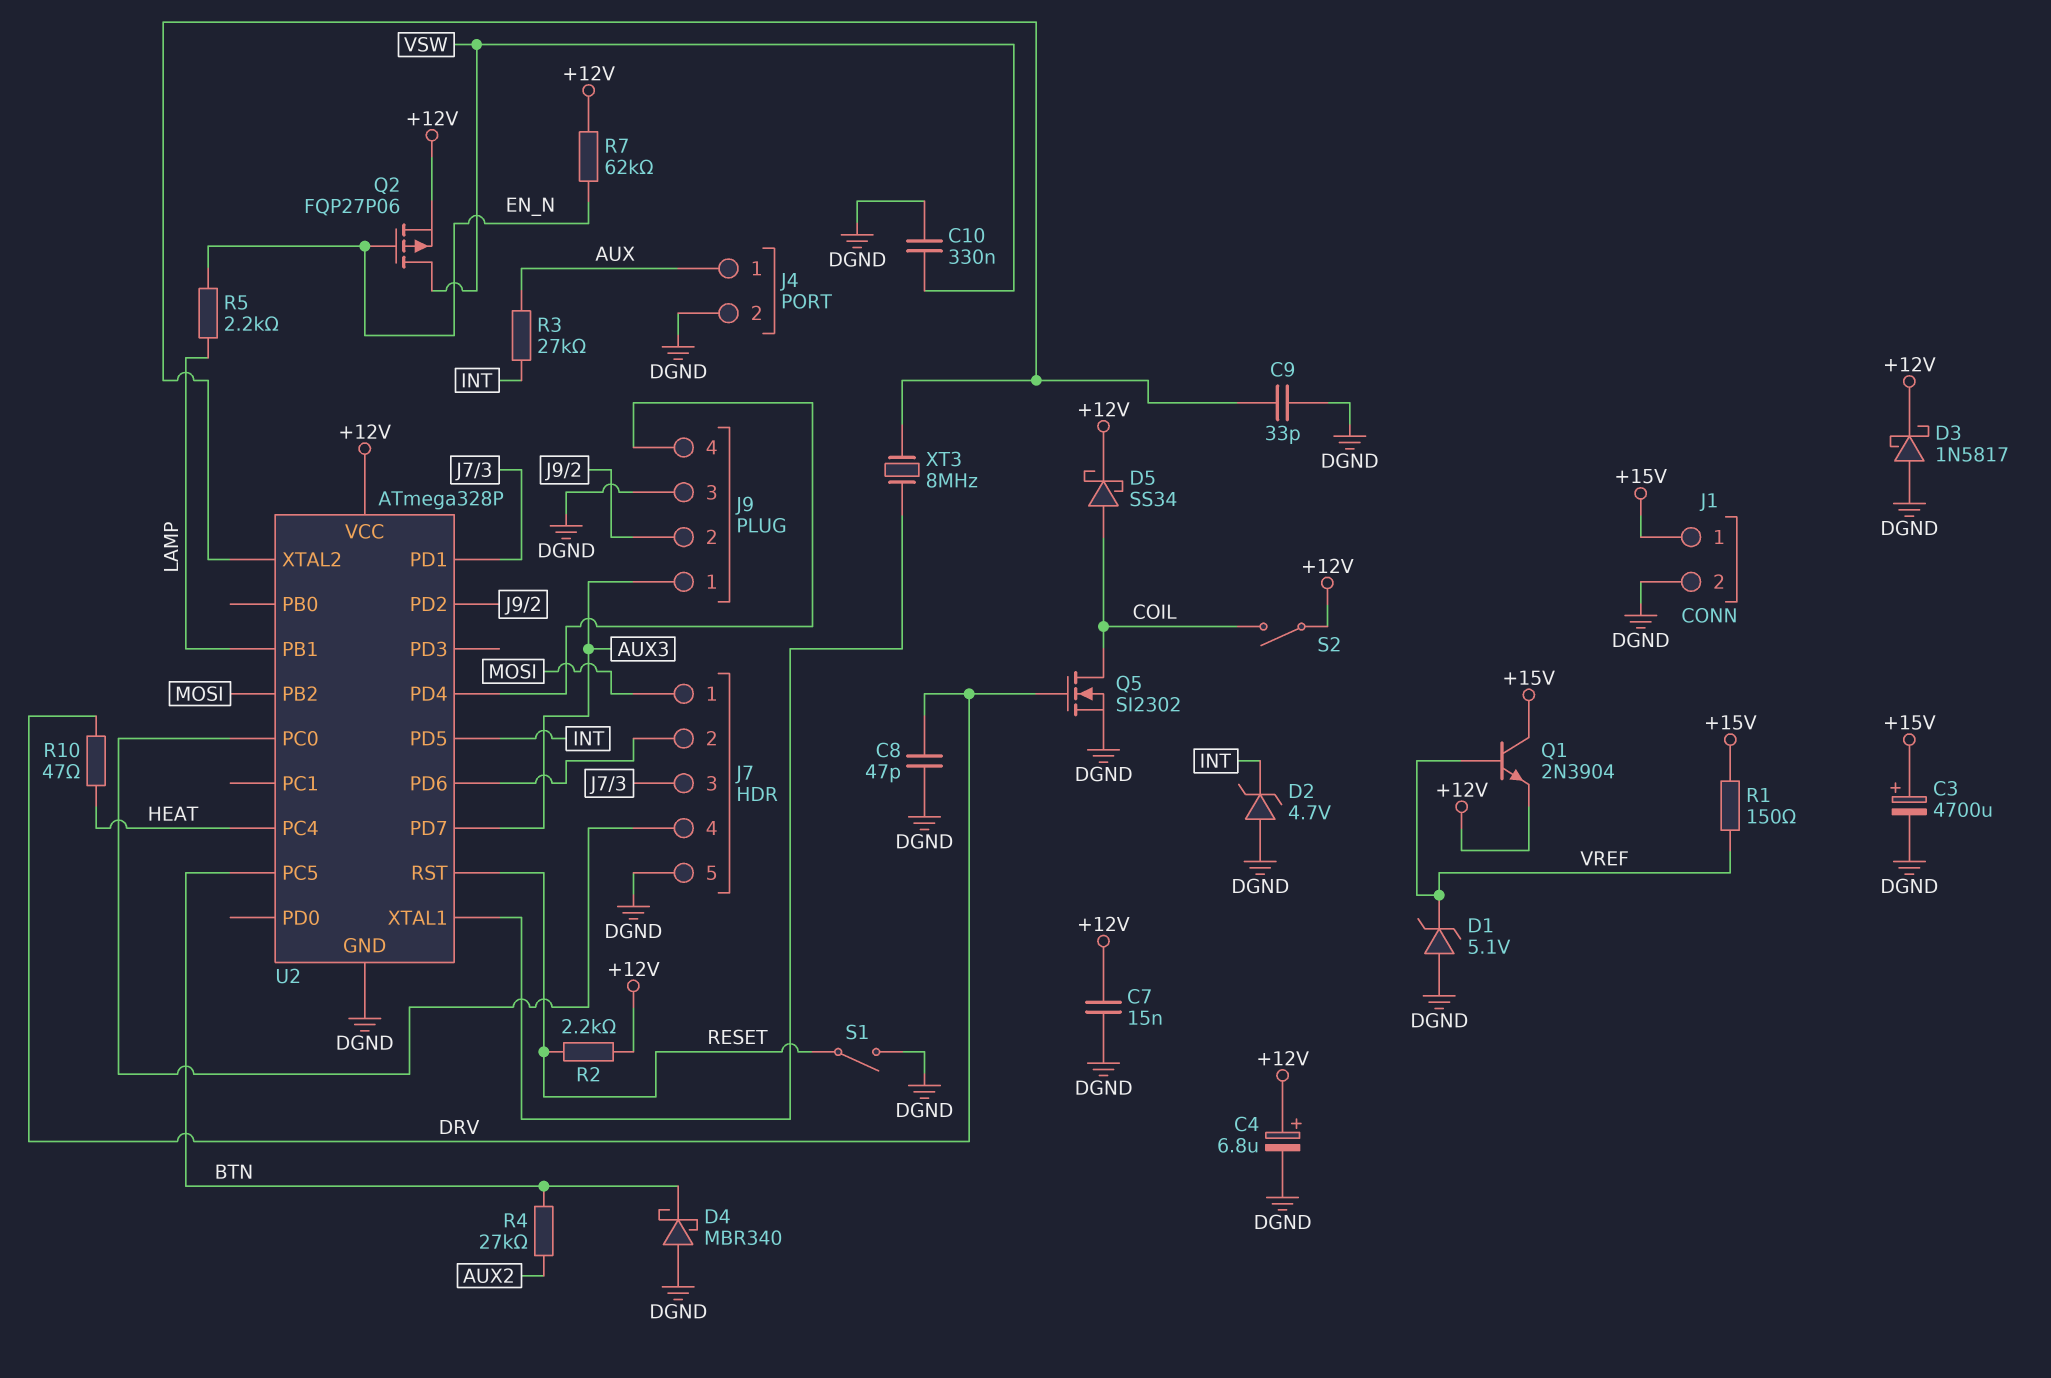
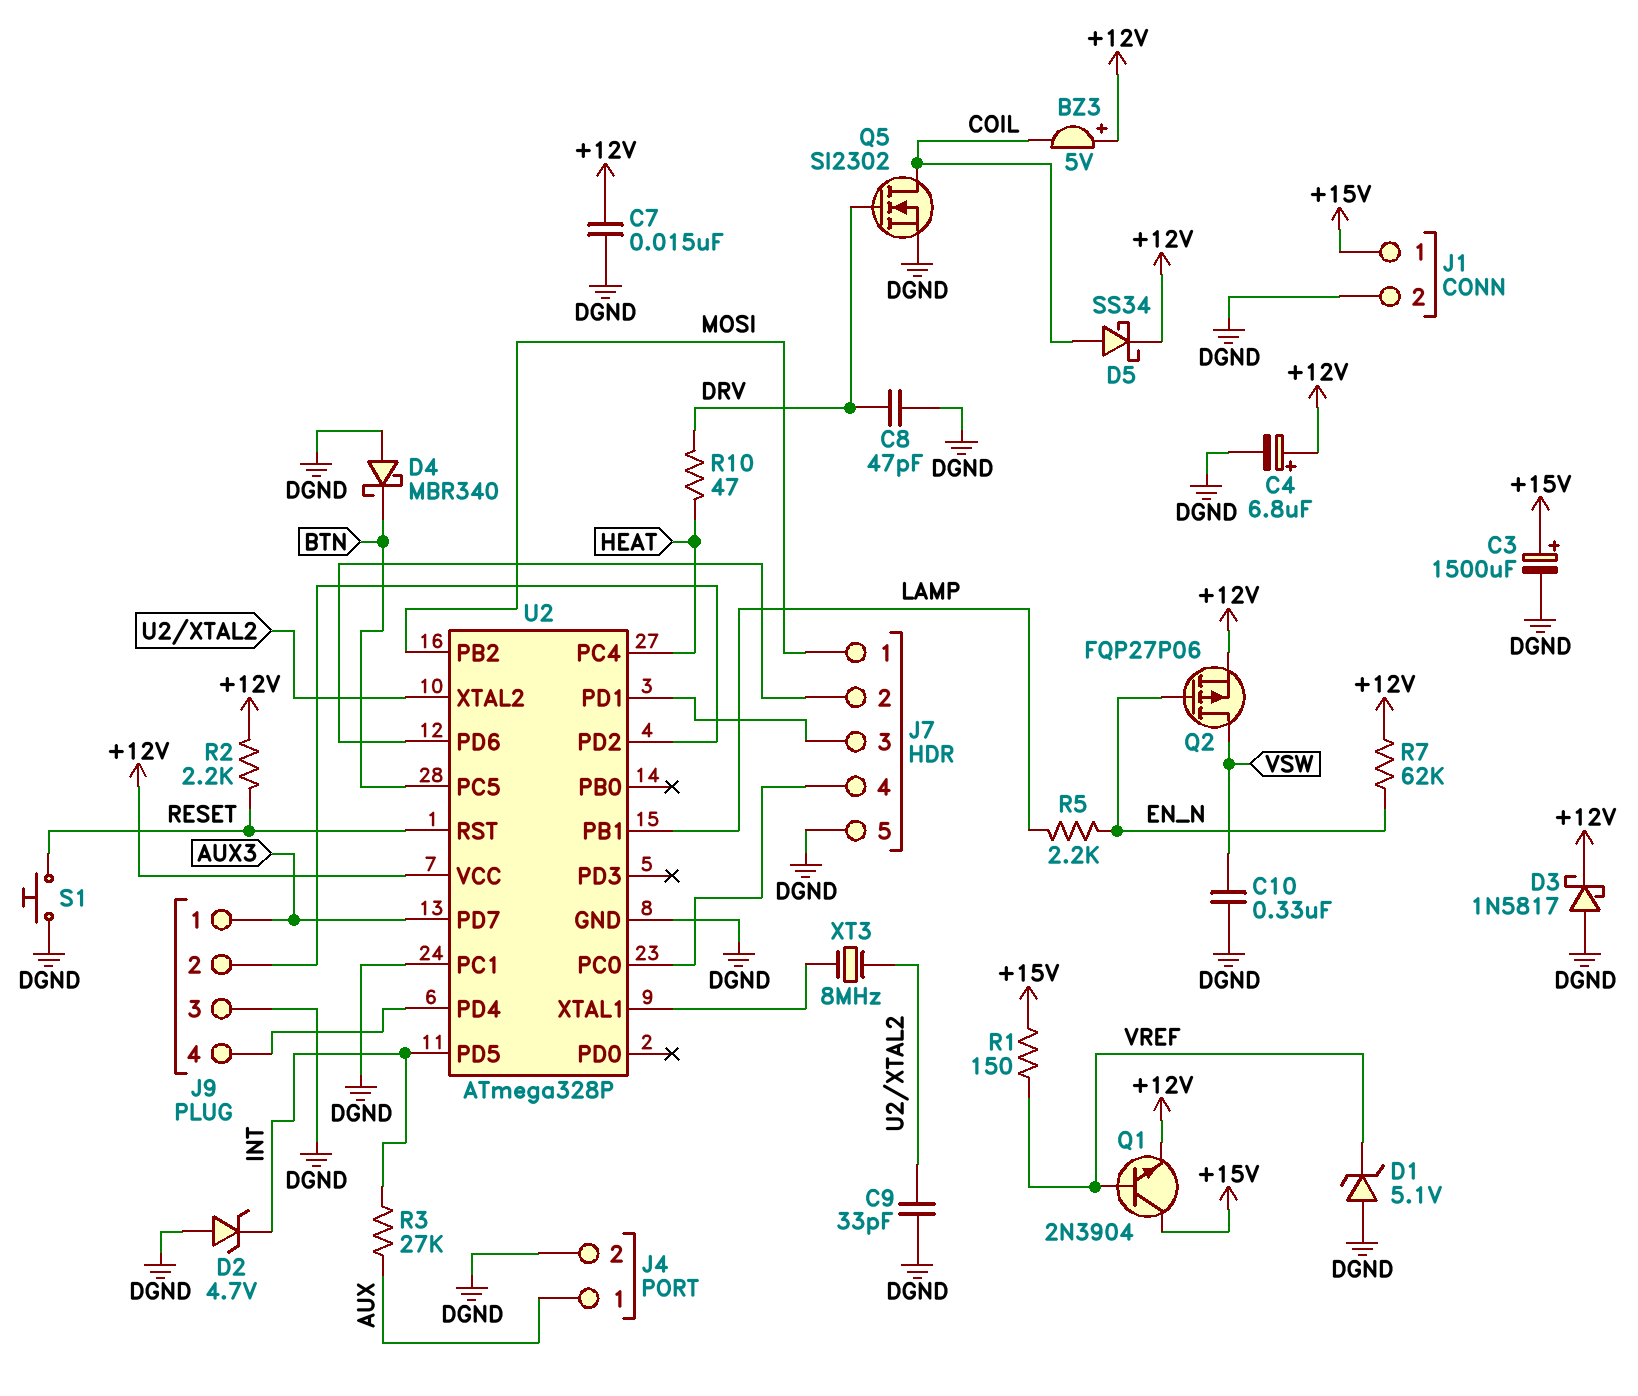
BZ3: none -> buzzer 5V (plus +12V, minus COIL)
C3: 4700uF (plus +15V, minus DGND) -> 1500uF (plus +15V, minus DGND)
R4: 27k (AUX2, BTN) -> none
S1: switch (DGND, RESET) -> button (DGND, RESET)
S2: switch (+12V, COIL) -> none
U2 pin PC1: none -> DGND

